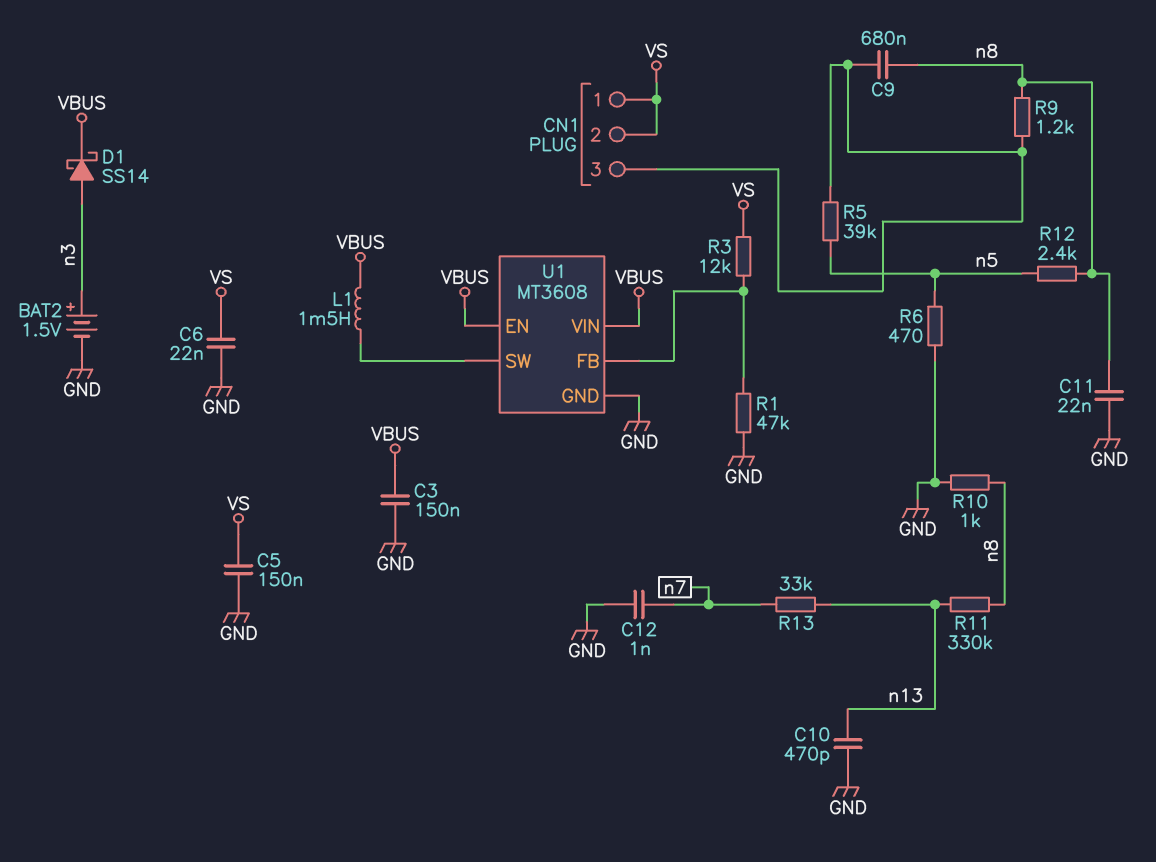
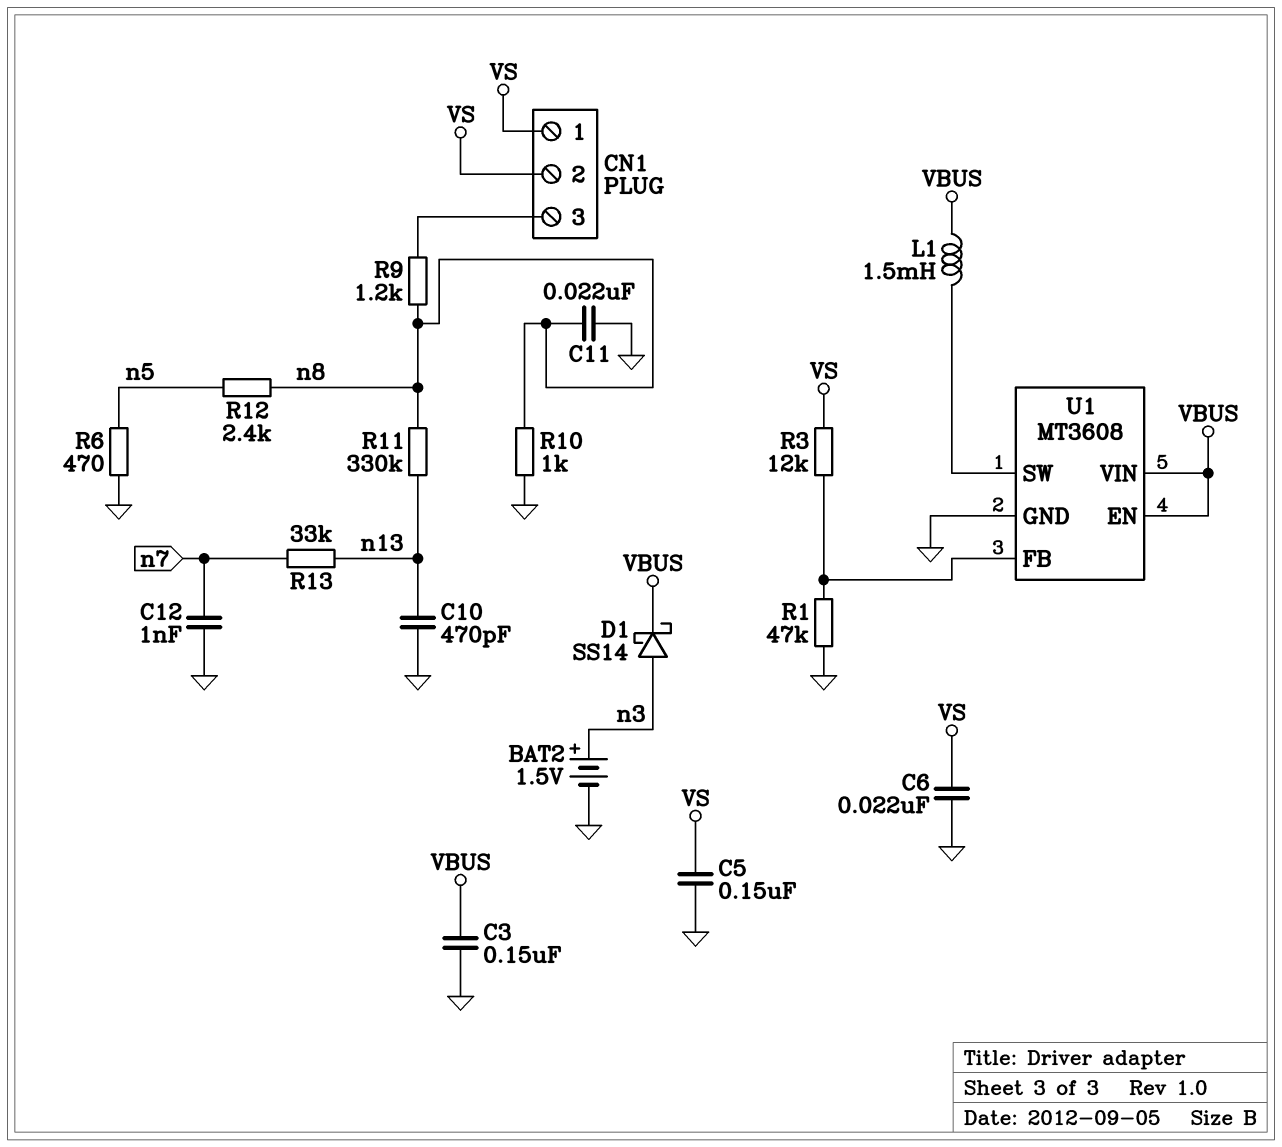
C9: 680nF (CN1/3, n8) -> none
R5: 39k (CN1/3, n5) -> none

